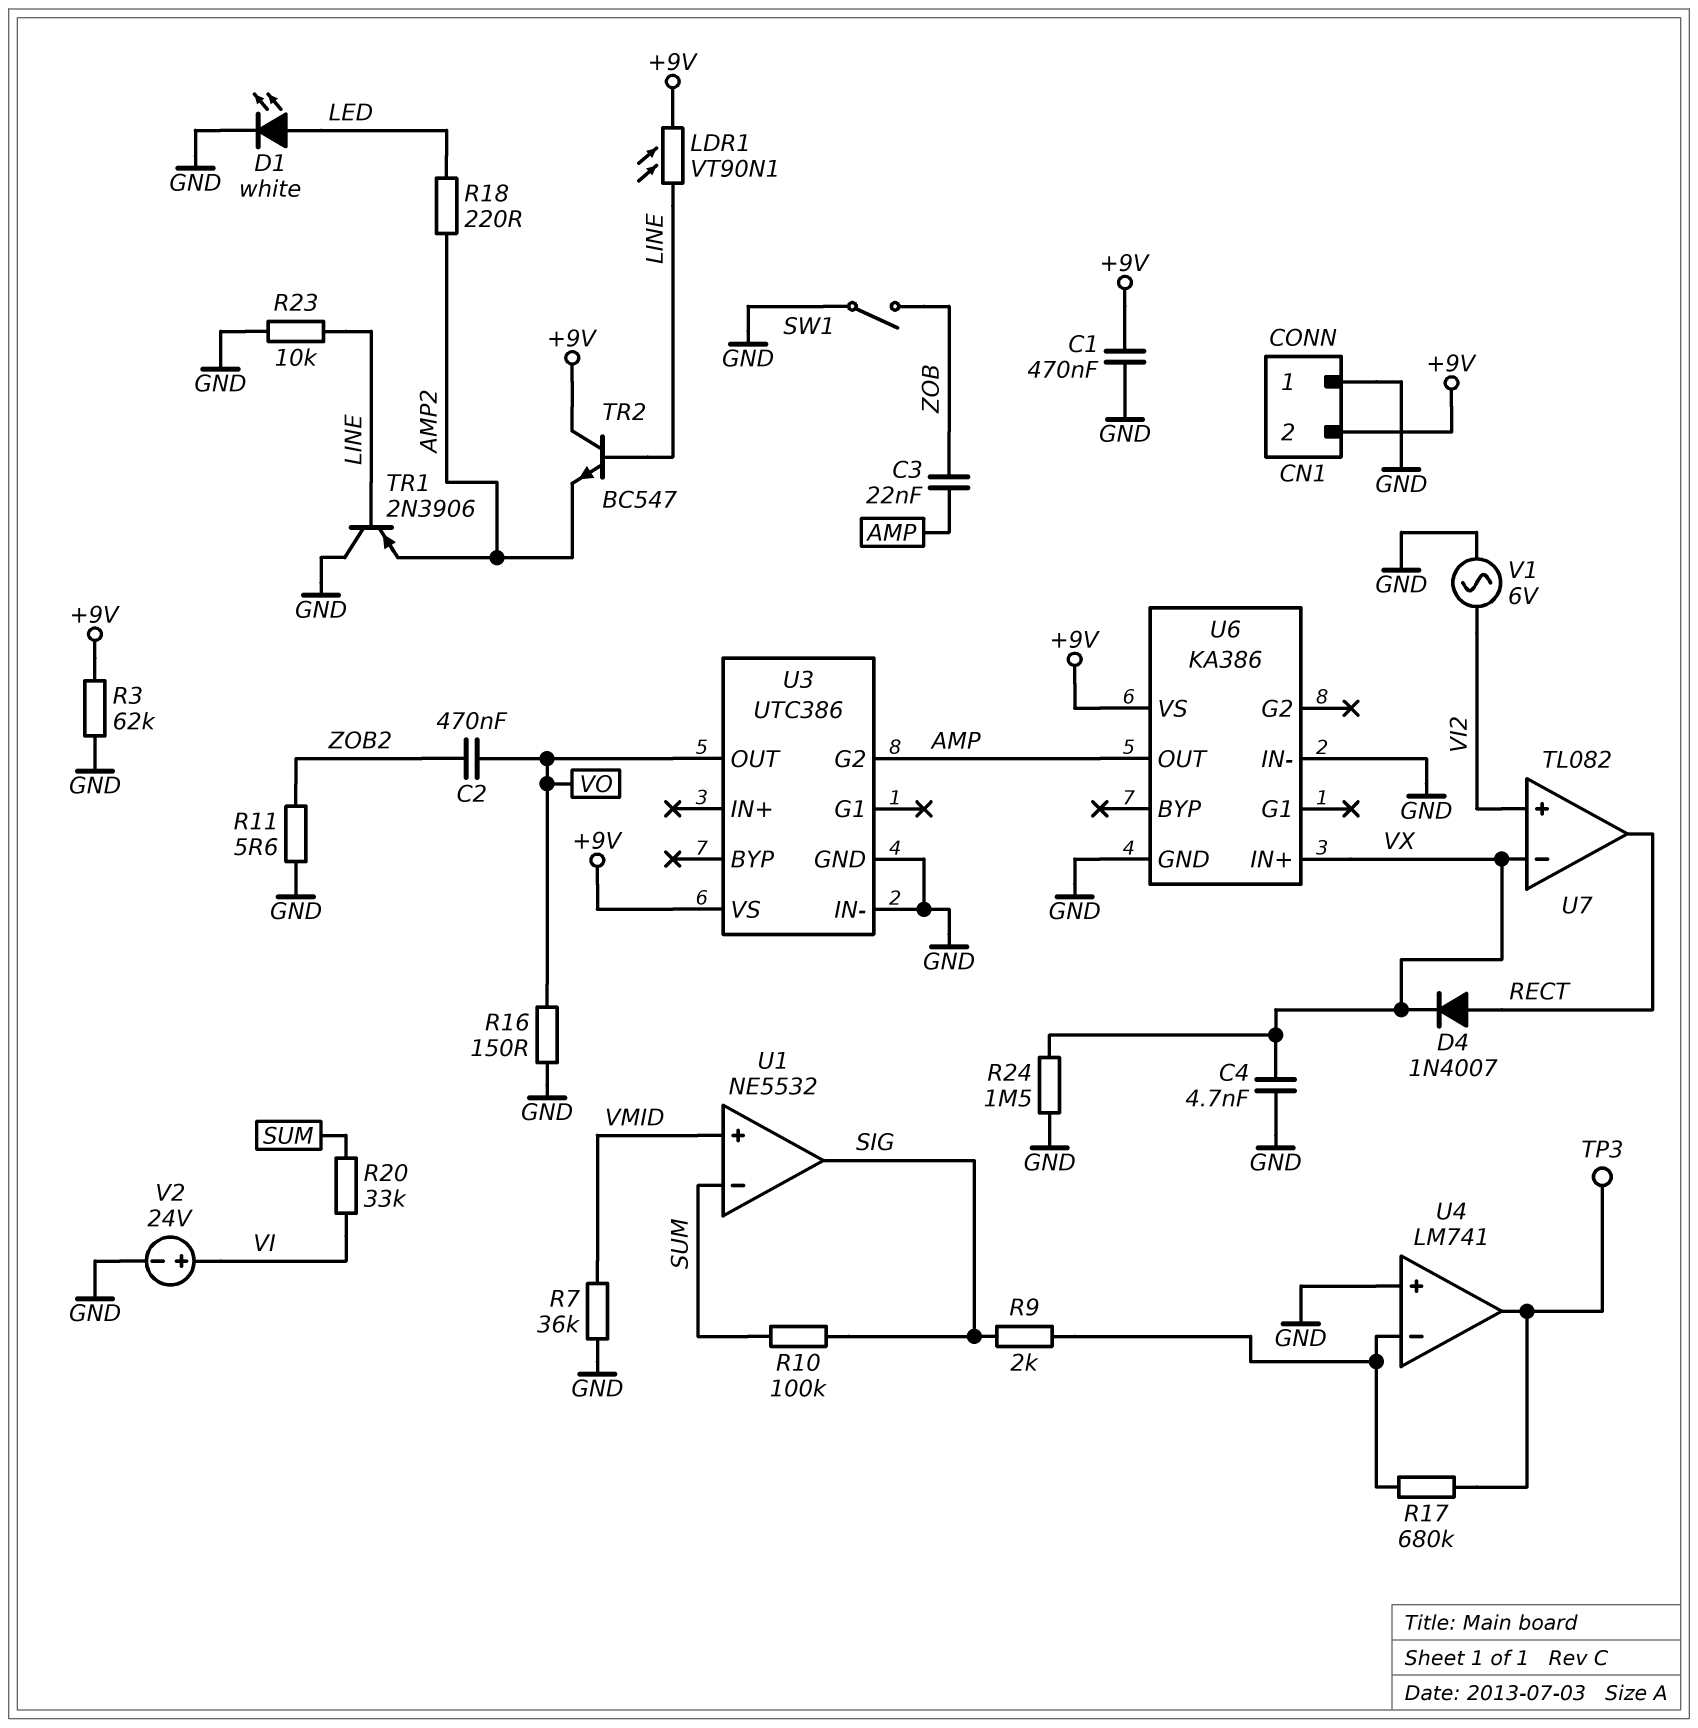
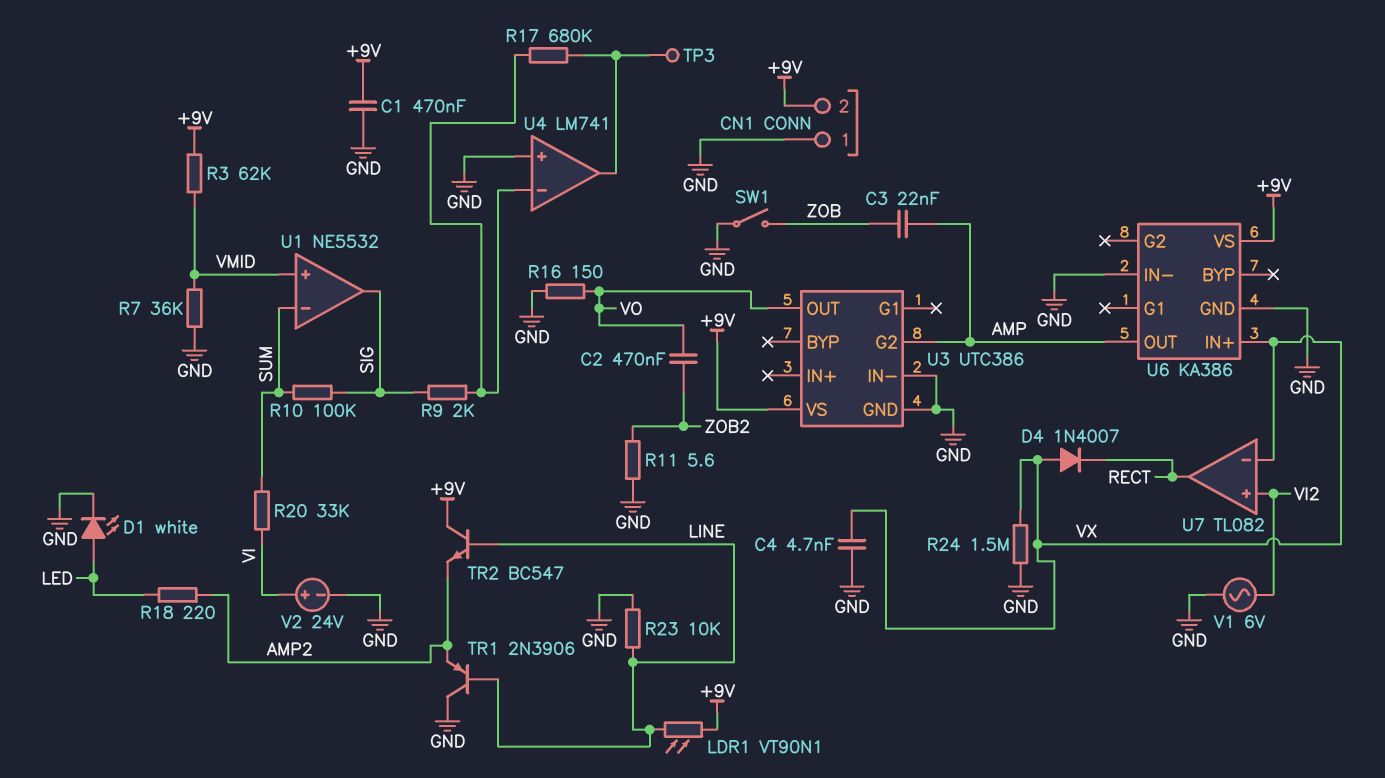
D4: diode 1N4007 (A RECT, K VX) -> diode 1N4007 (A VX, K RECT)
R3: 62k (+9V, GND) -> 62k (+9V, VMID)

